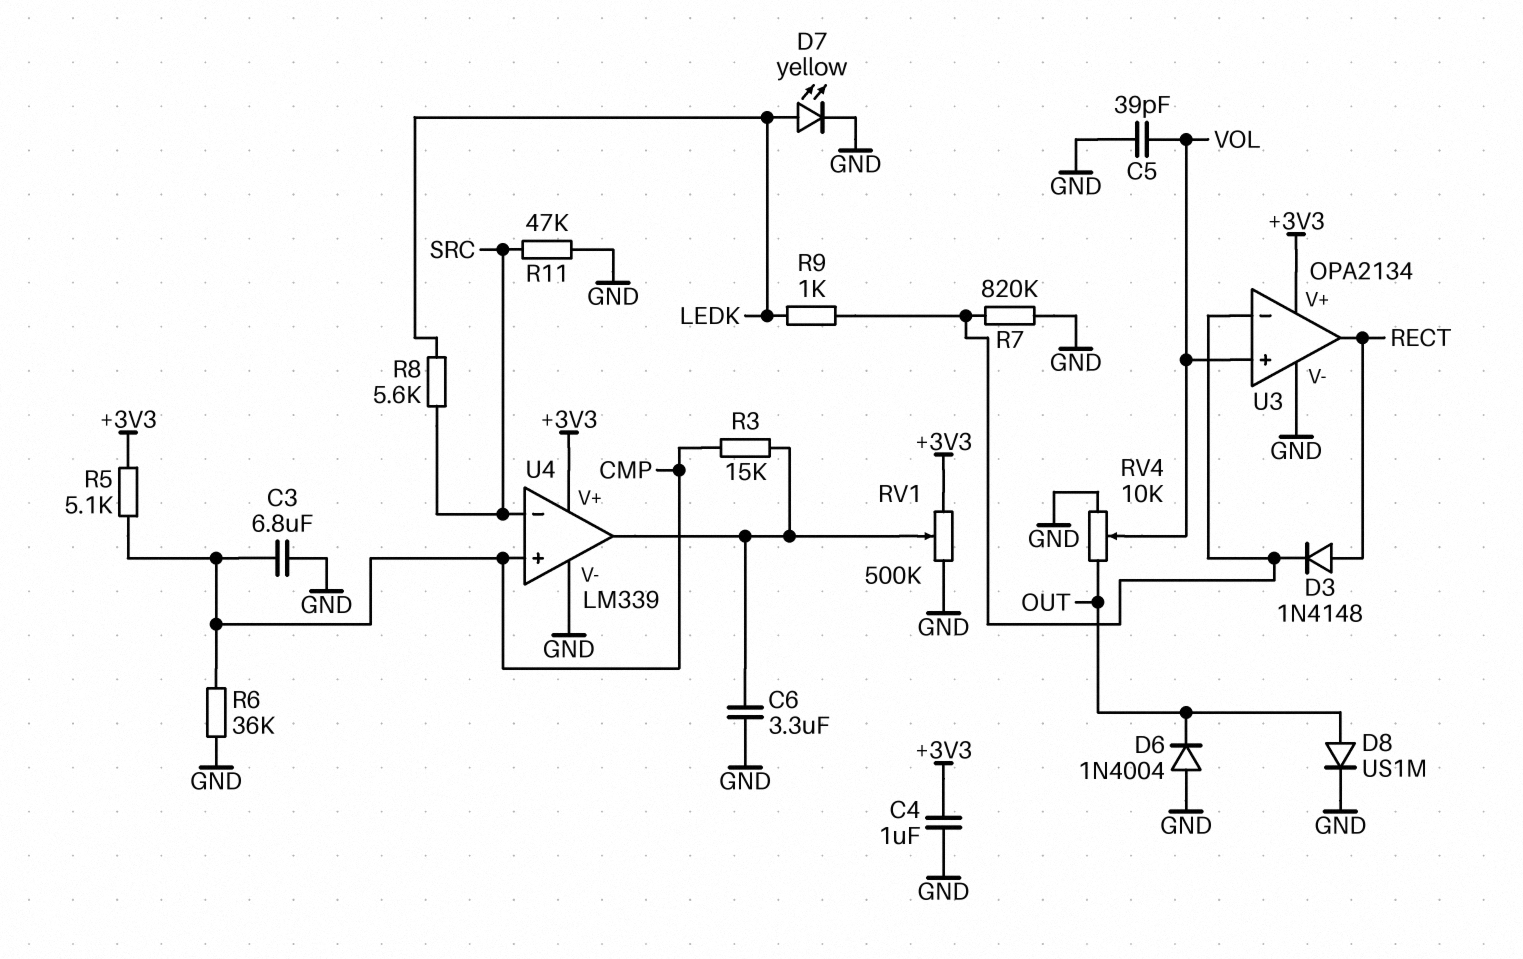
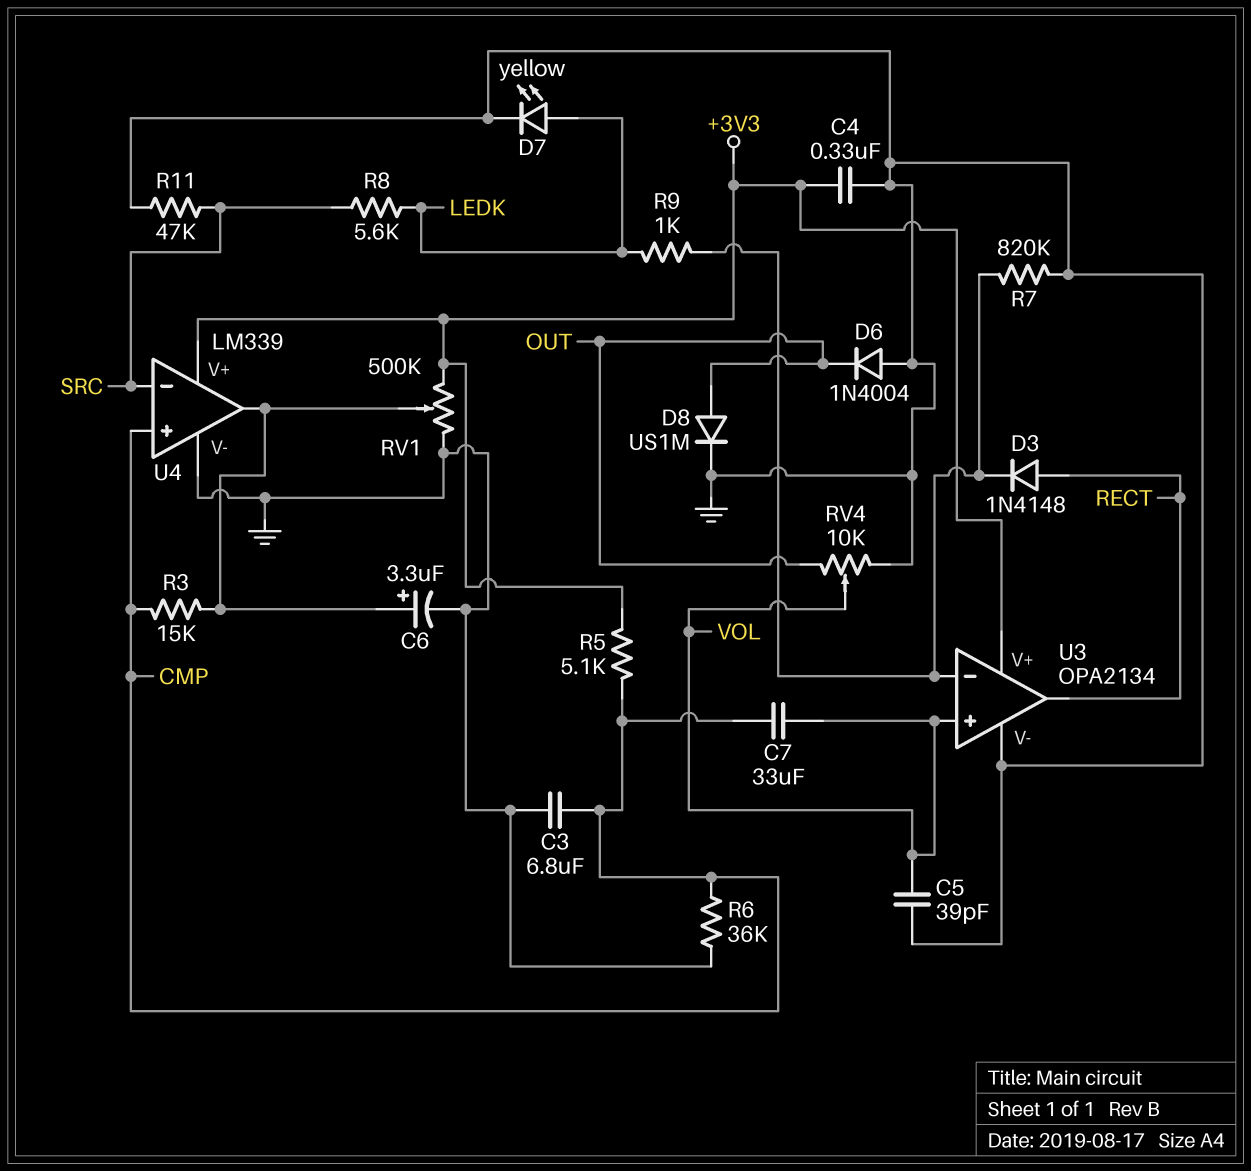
C4: 1uF (+3V3, GND) -> 330nF (+3V3, GND)
C6: 3.3uF (GND, U4/out) -> 3.3uF (plus U4/out, minus GND)
C7: none -> 33uF (CMP, VOL)

